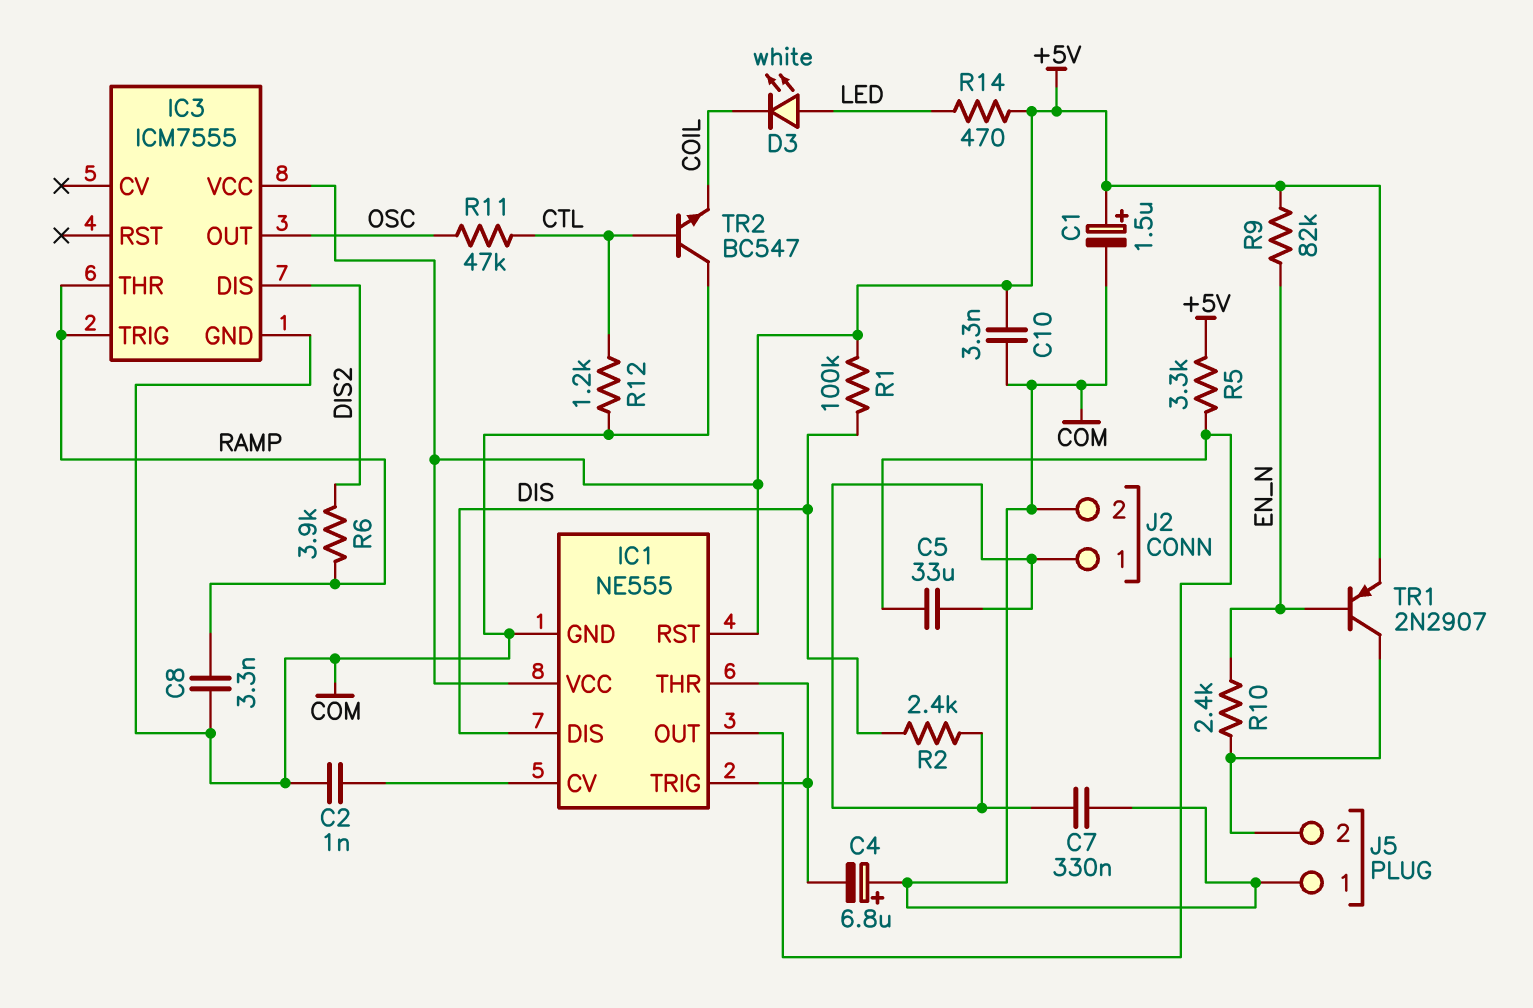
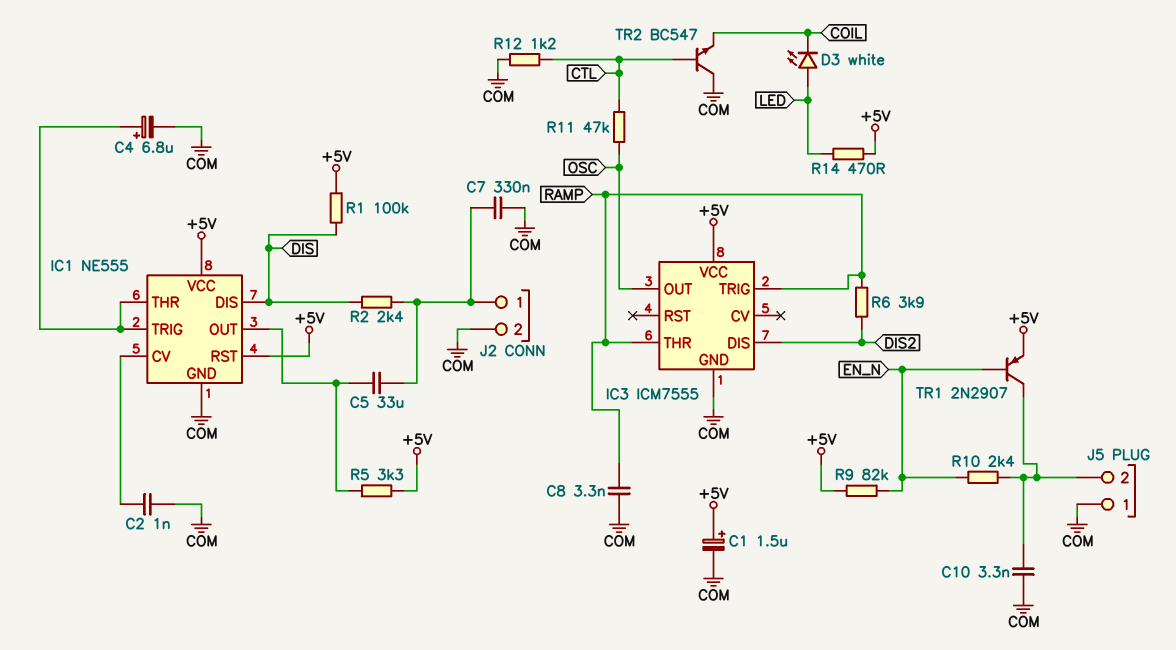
C4: 6.8uF (plus COM, minus IC1/THR) -> 6.8uF (plus IC1/THR, minus COM)
C10: 3.3nF (+5V, COM) -> 3.3nF (COM, J5/2)

